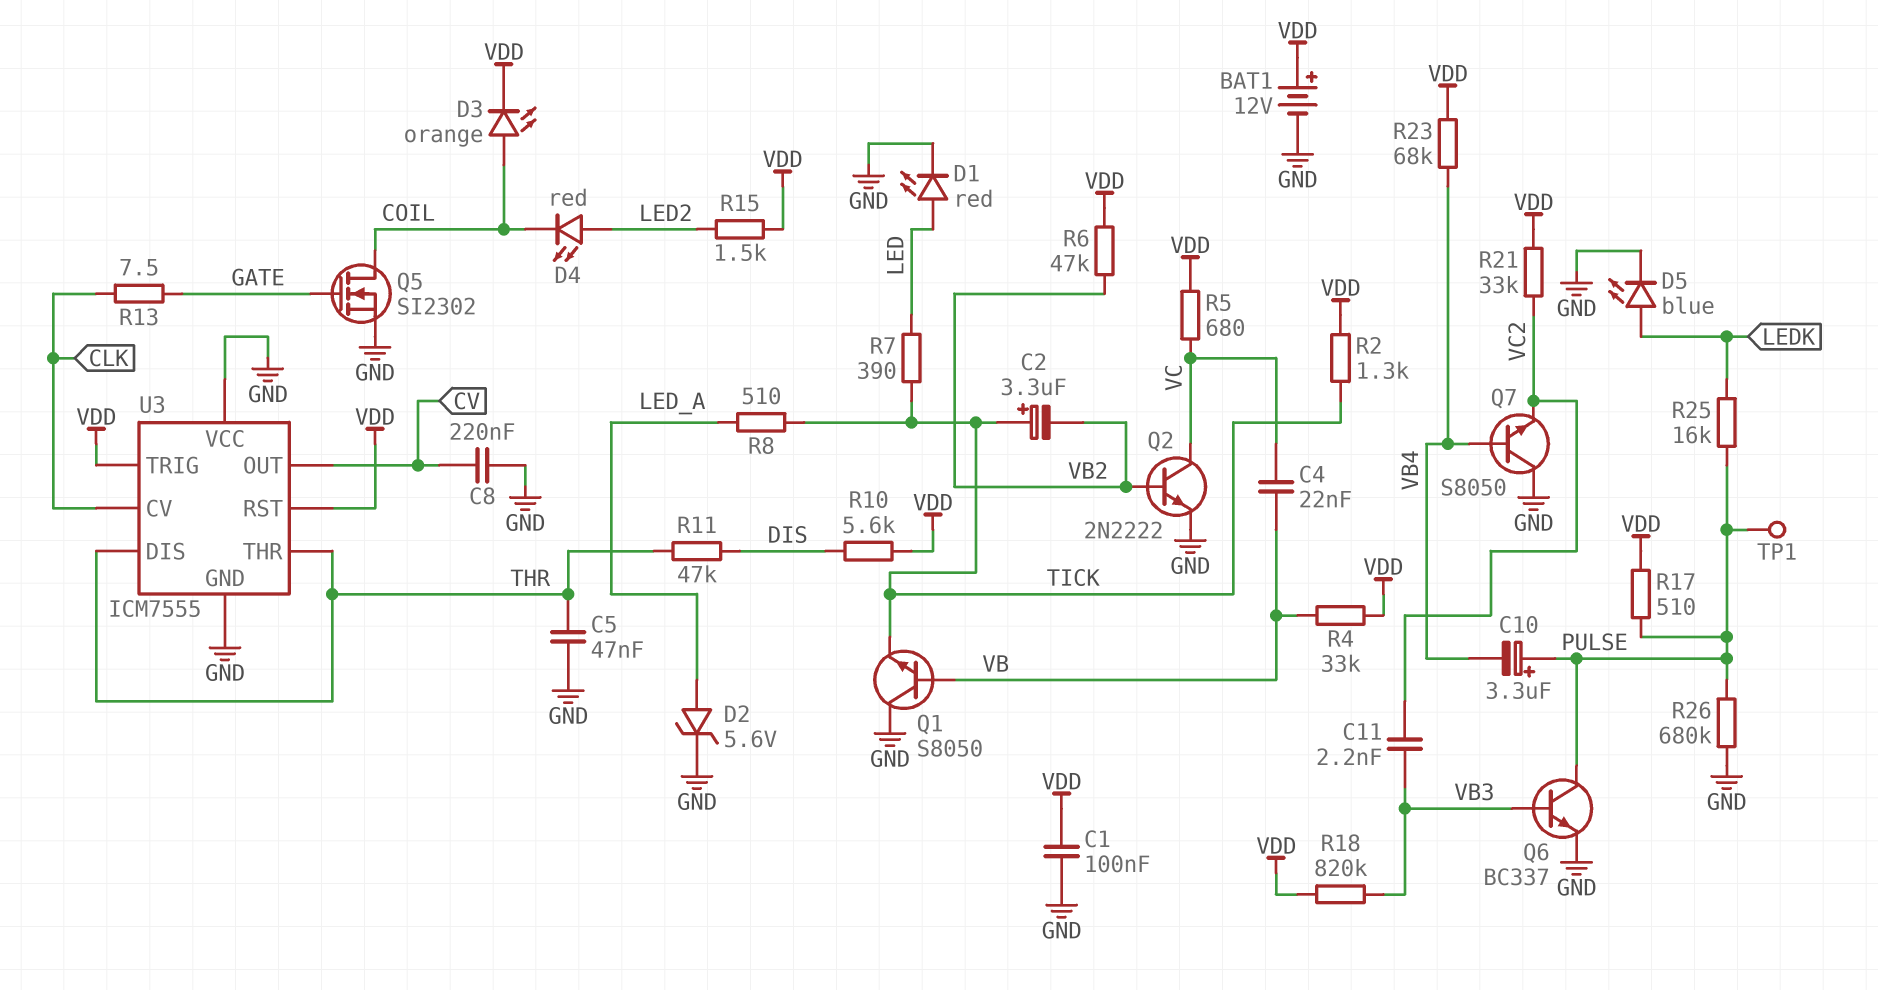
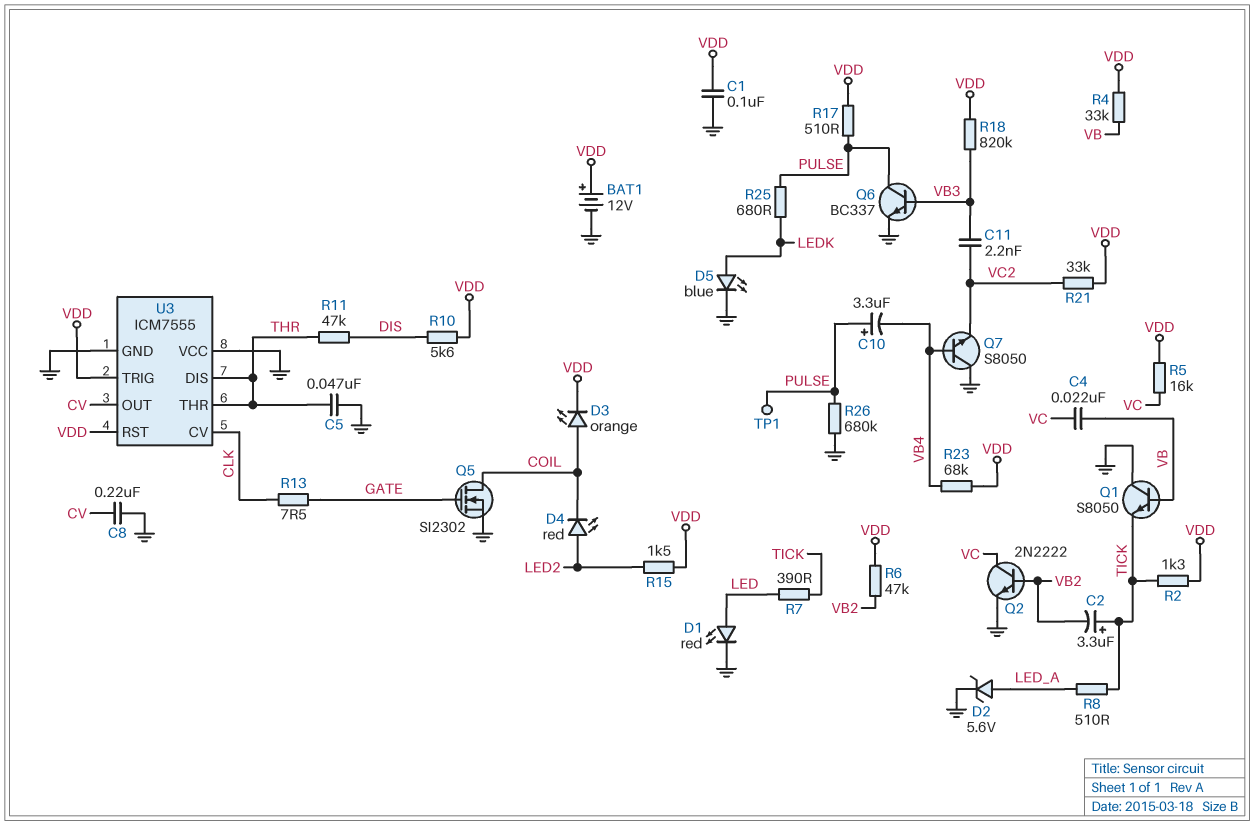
R5: 680 (VC, VDD) -> 16k (VC, VDD)
R25: 16k (LEDK, PULSE) -> 680 (LEDK, PULSE)

